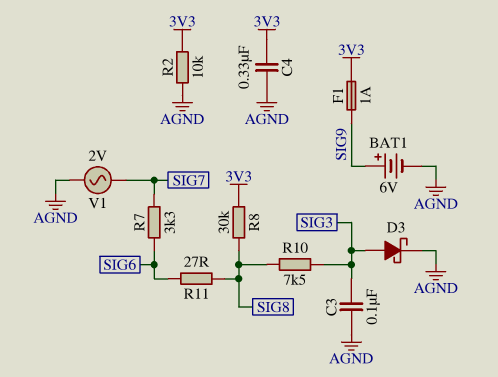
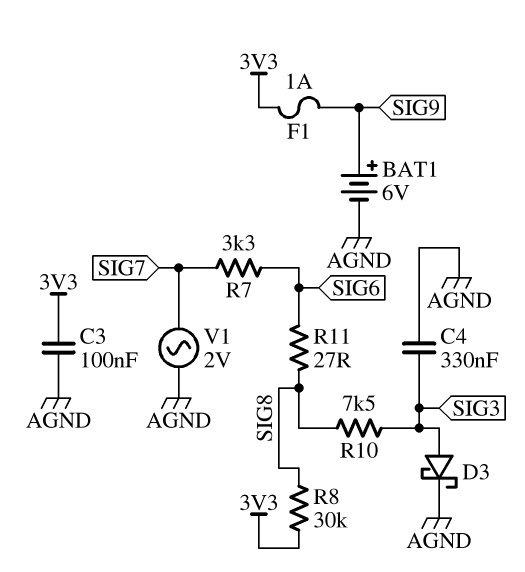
C3: 100nF (AGND, SIG3) -> 100nF (3V3, AGND)
C4: 330nF (3V3, AGND) -> 330nF (AGND, SIG3)
R2: 10k (3V3, AGND) -> none

